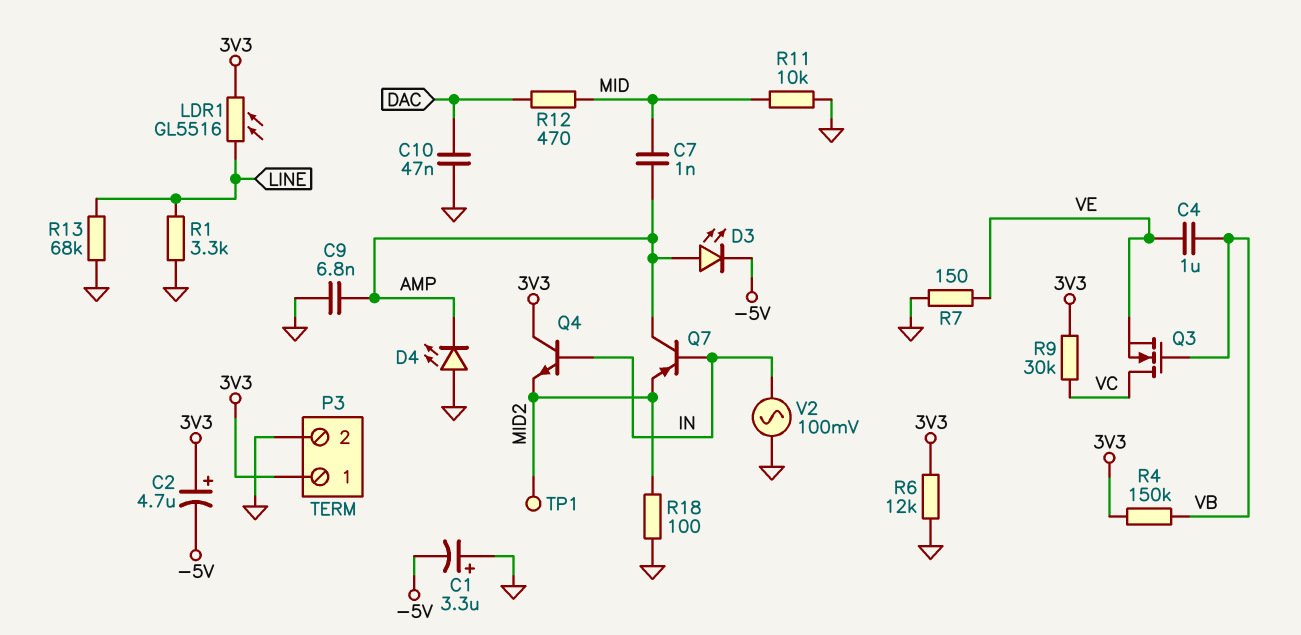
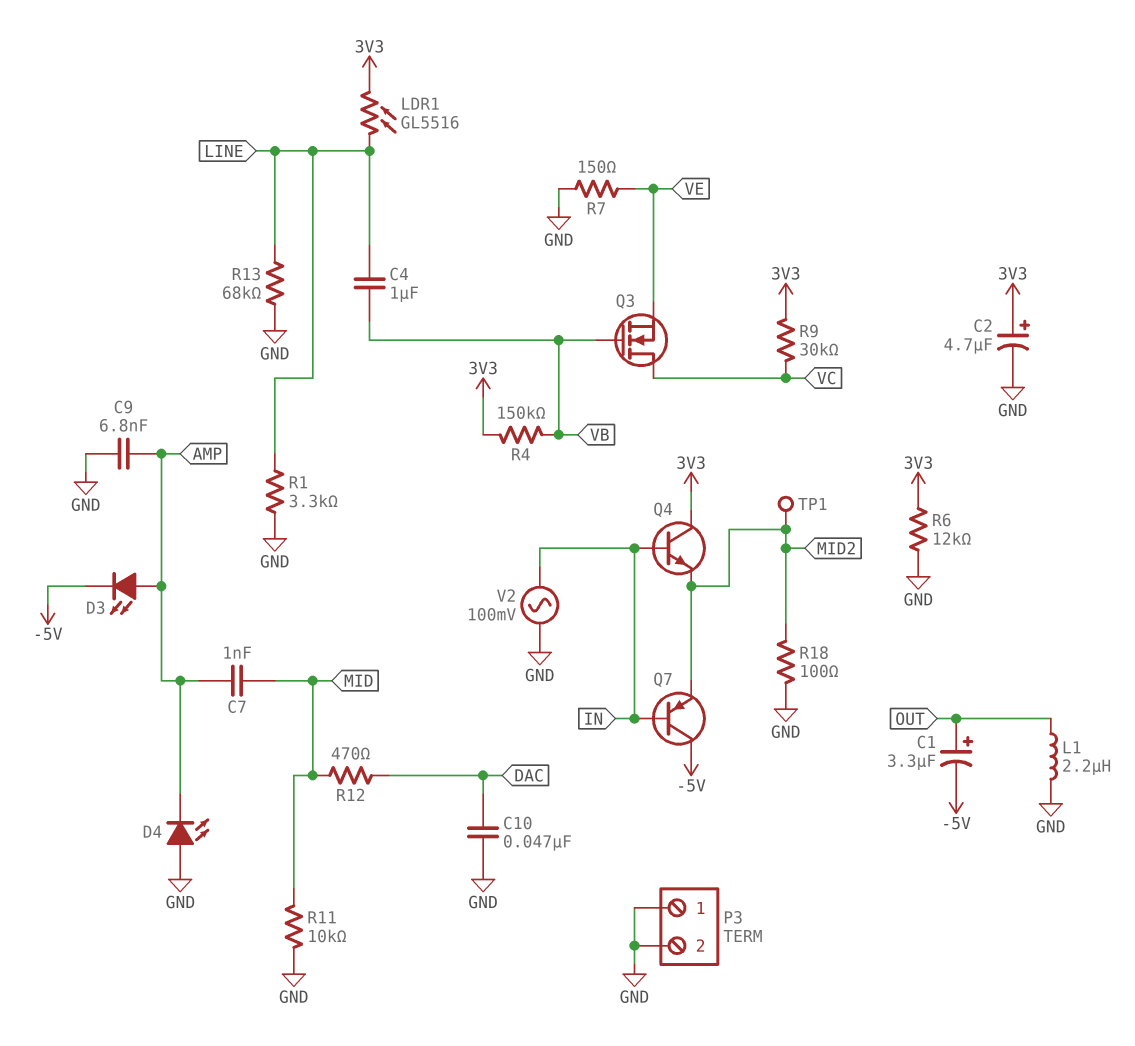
C1: 3.3uF (plus GND, minus -5V) -> 3.3uF (plus OUT, minus -5V)
C2: 4.7uF (plus 3V3, minus -5V) -> 4.7uF (plus 3V3, minus GND)
C4: 1uF (VB, VE) -> 1uF (LINE, VB)
L1: none -> 2.2uH (GND, OUT)
P3 pin 1: 3V3 -> GND
Q7: PNP (B IN, C AMP, E MID2) -> PNP (B IN, C -5V, E MID2)

